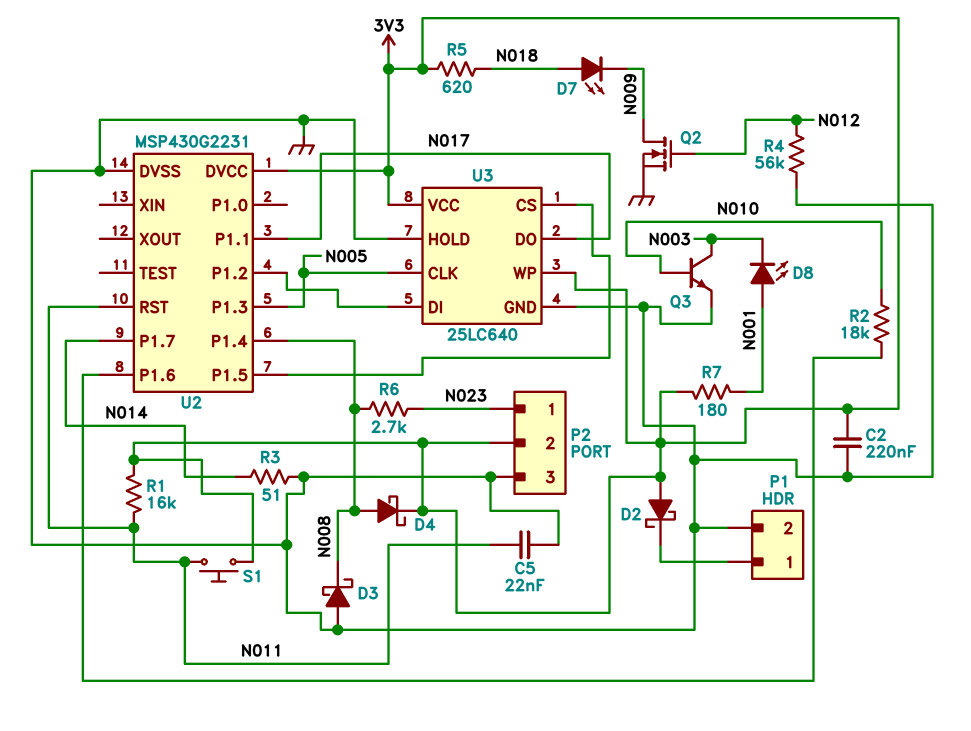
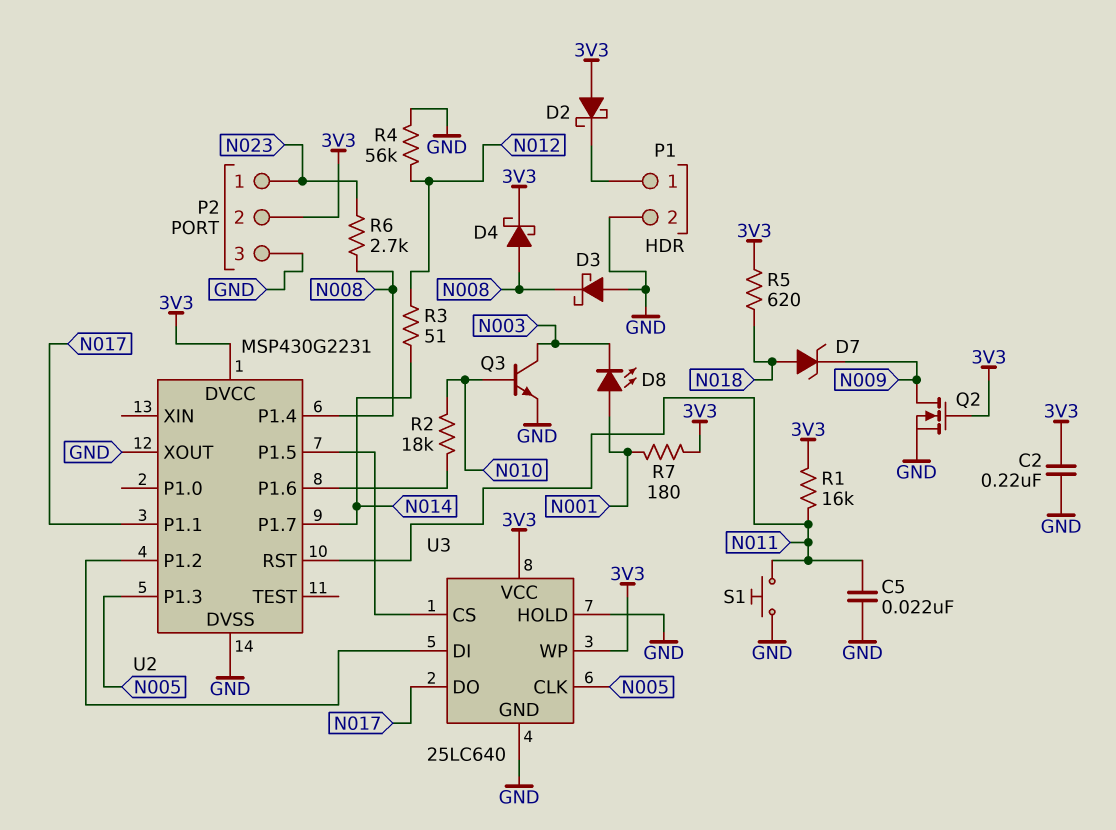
D7: LED (A N018, K N009) -> zener (A N018, K N009)
Q2: NMOS (G N012, D N009, S GND) -> NMOS (G 3V3, D N009, S GND)
R3: 51 (GND, N014) -> 51 (N012, N014)
S1: button (3V3, N011) -> button (GND, N011)
U2 pin XOUT: none -> GND

